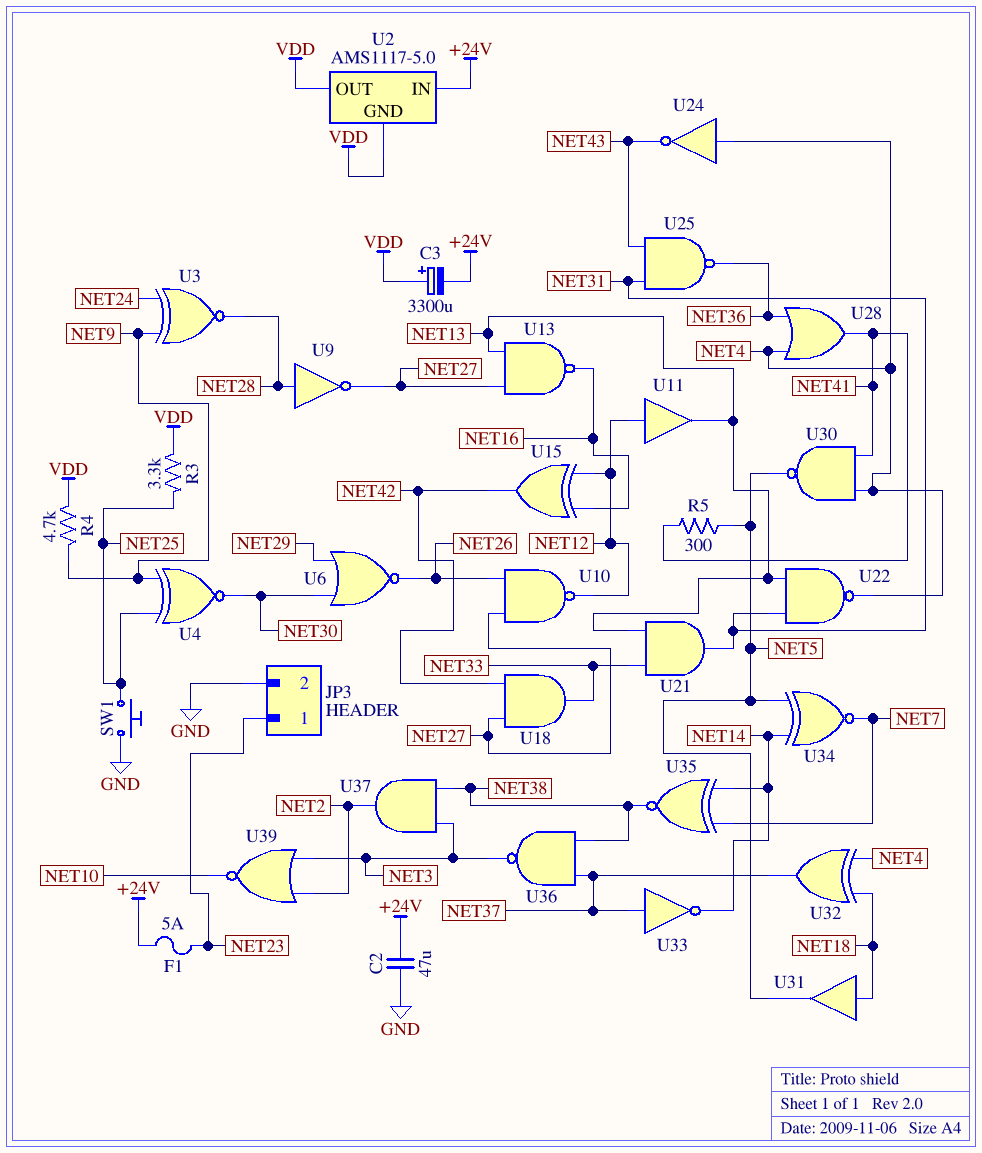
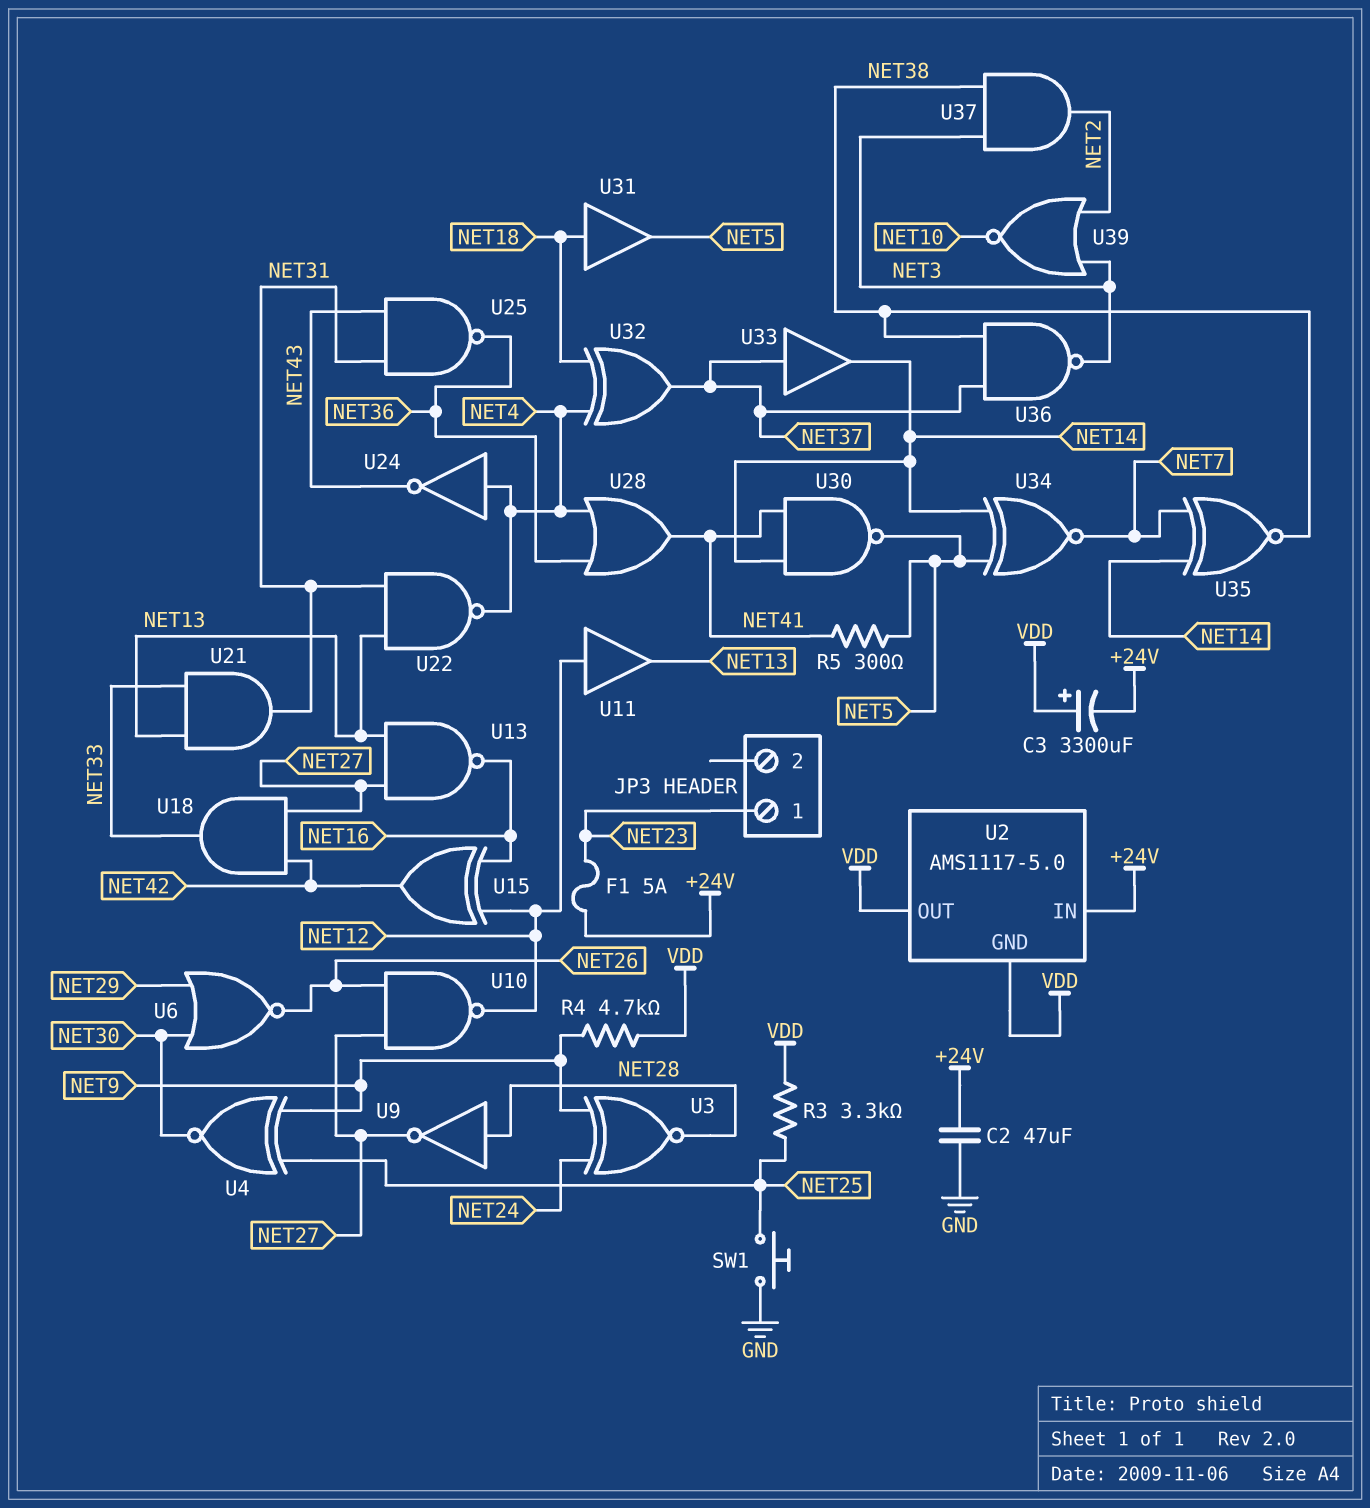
JP3 pin 2: GND -> none
U30: NAND (in NET4, in NET41, out NET5) -> NAND (in NET14, in NET41, out NET5)
U33: NOT (in NET37, out NET14) -> buffer (in NET37, out NET14)

